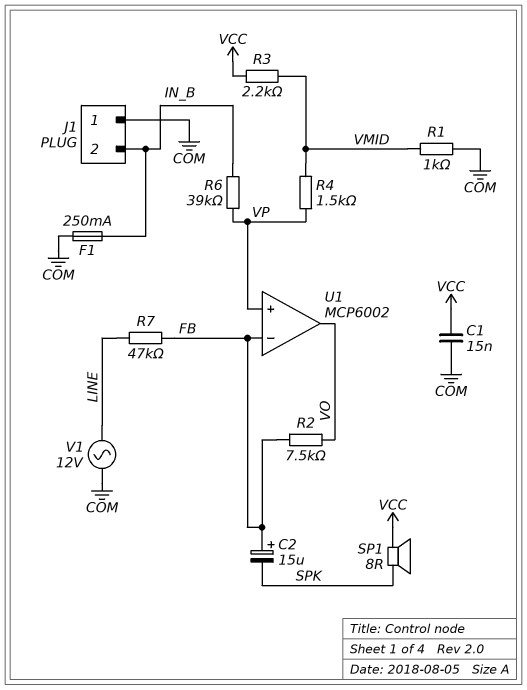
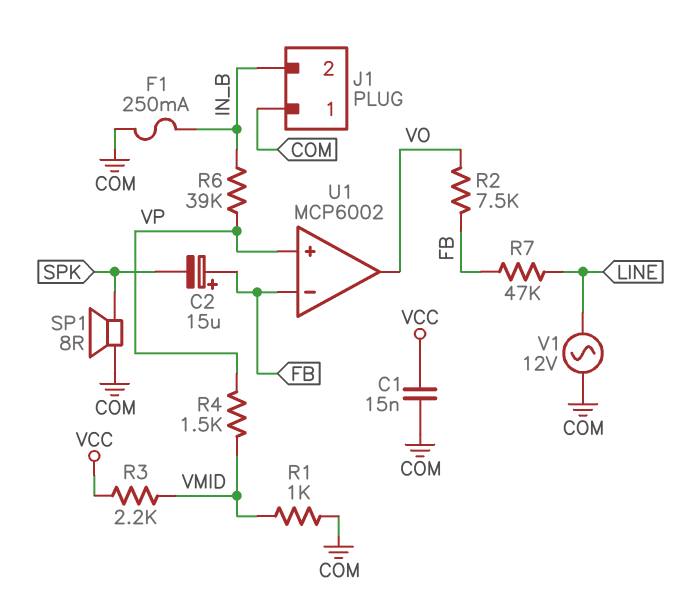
SP1: speaker 8R (SPK, VCC) -> speaker 8R (COM, SPK)

